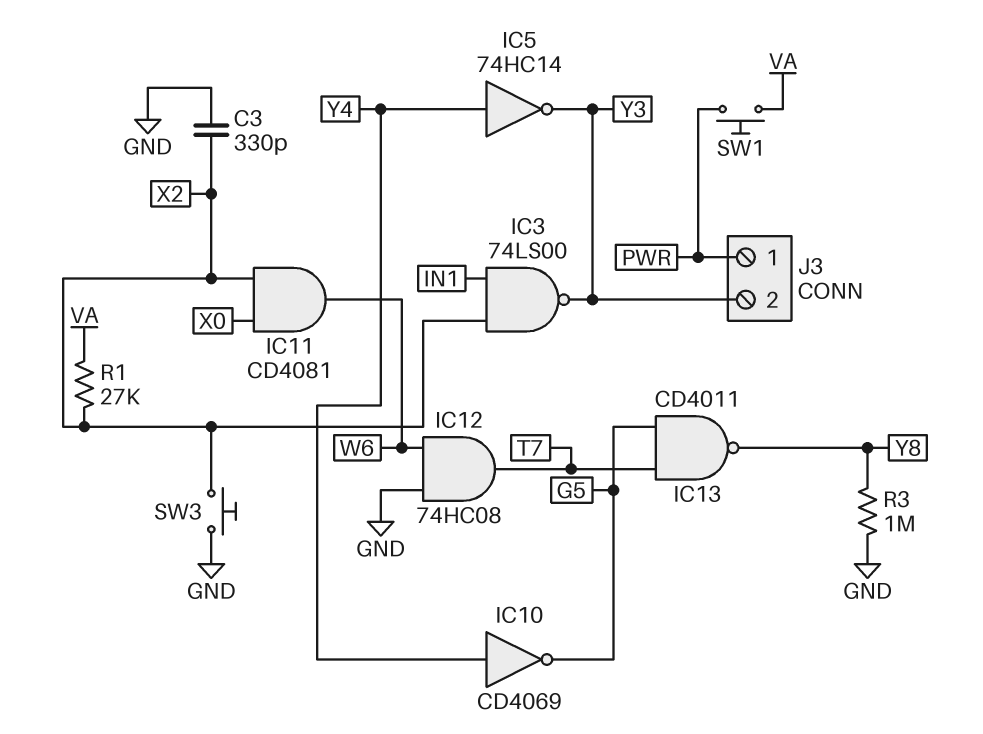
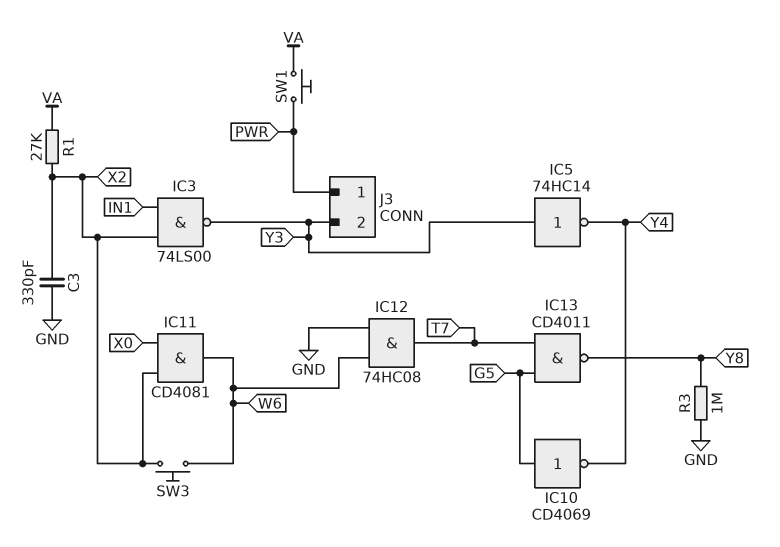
IC5: NOT 74HC14 (in Y4, out Y3) -> NOT 74HC14 (in Y3, out Y4)
IC10: NOT CD4069 (in Y4, out G5) -> NOT CD4069 (in G5, out Y4)
SW3: button (GND, X2) -> button (W6, X2)

